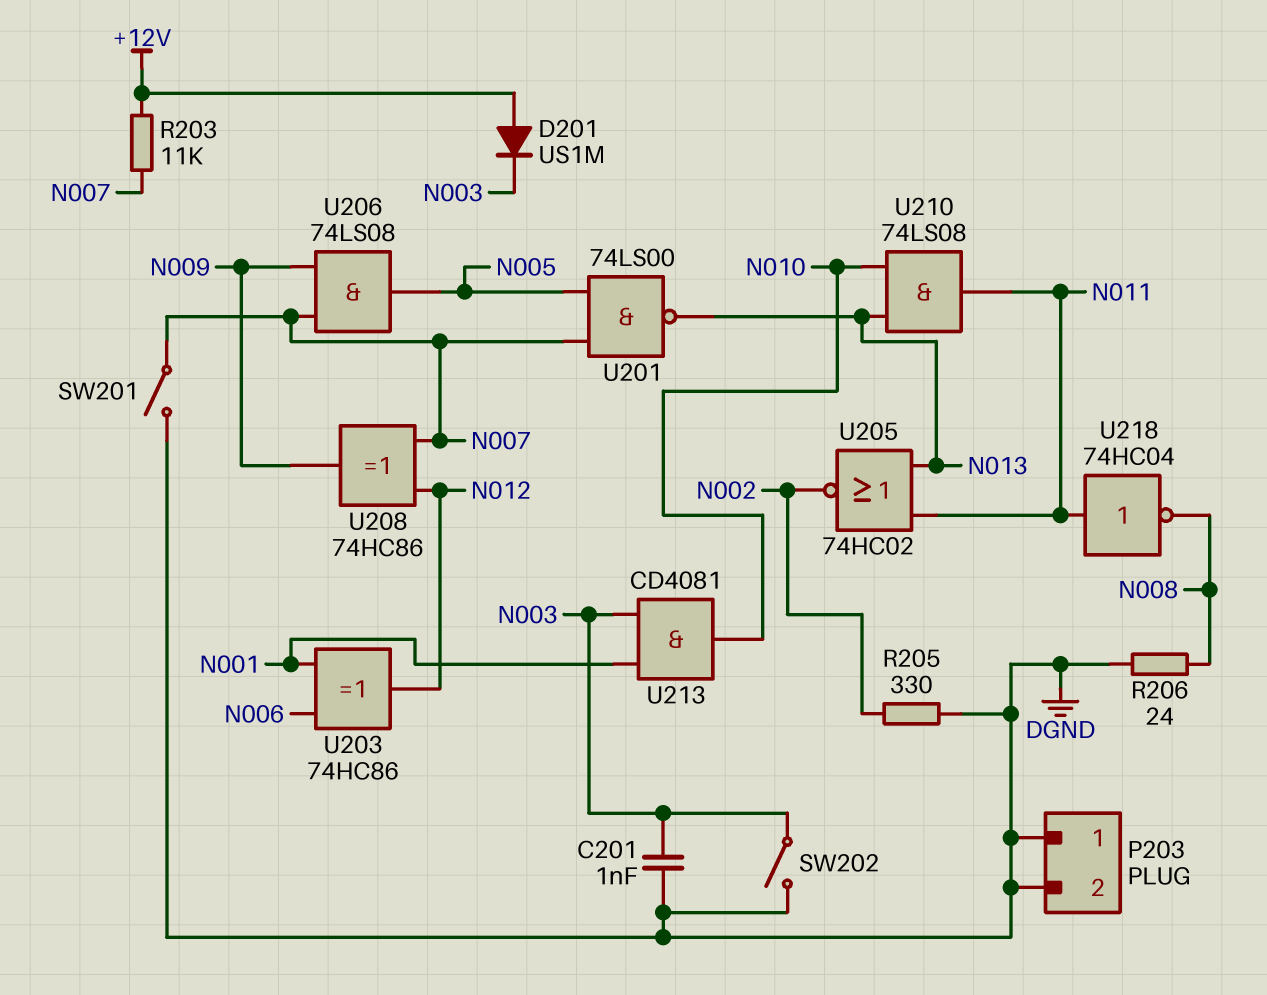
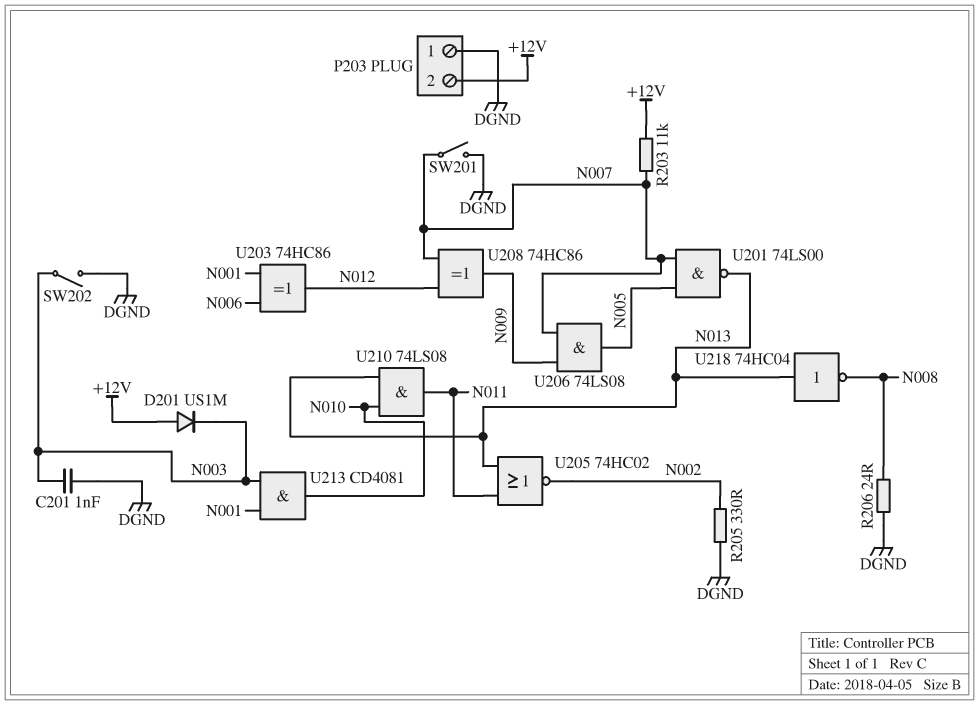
P203 pin 2: DGND -> +12V
U218: NOT 74HC04 (in N011, out N008) -> NOT 74HC04 (in N013, out N008)

